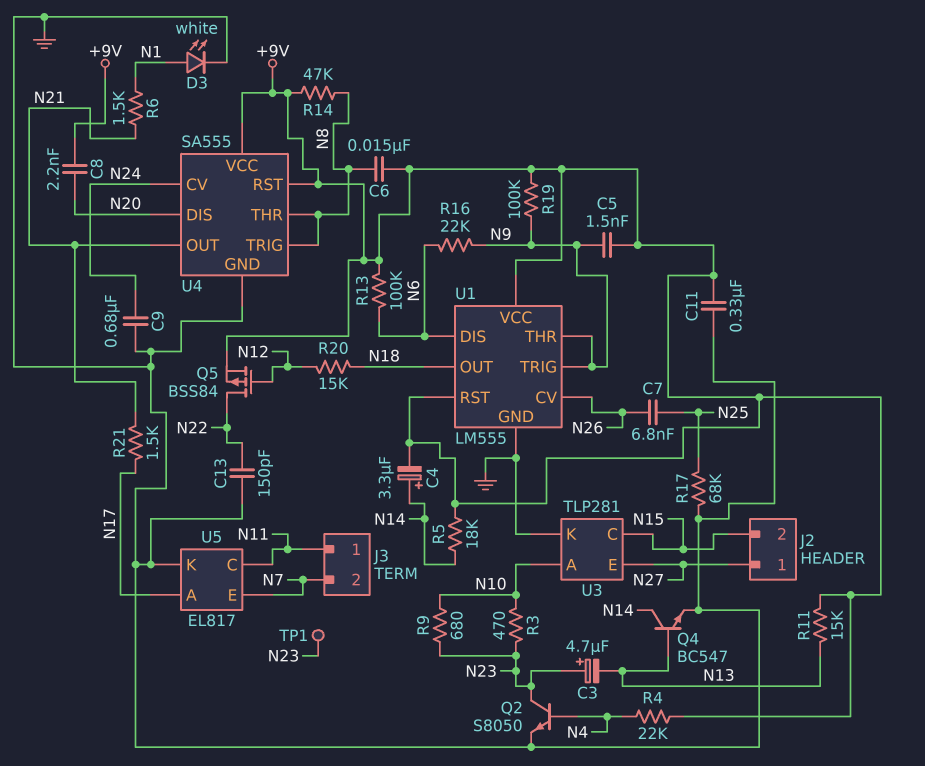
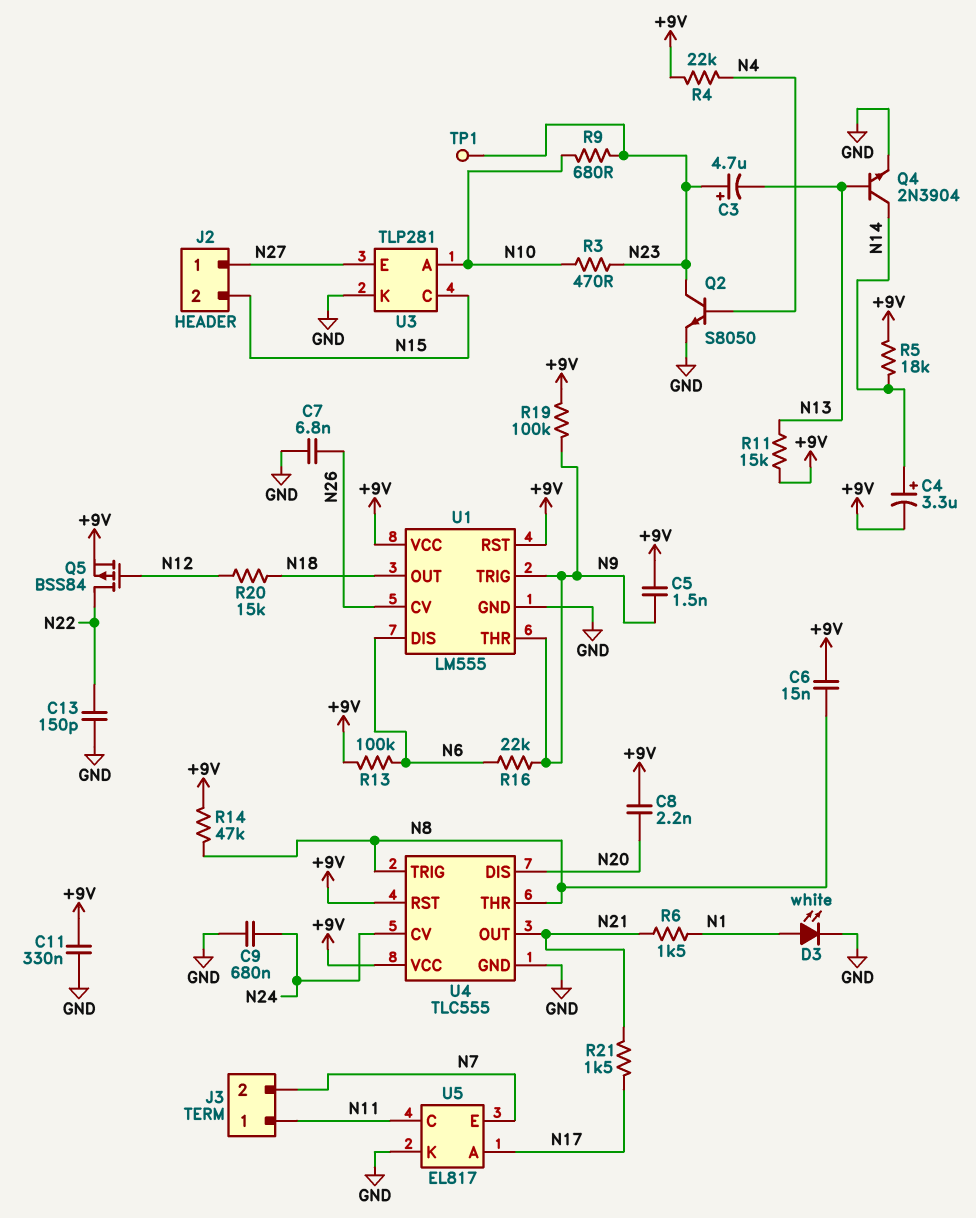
C7: 6.8nF (N25, N26) -> 6.8nF (GND, N26)
Q4: NPN BC547 (B N13, C N14, E GND) -> NPN 2N3904 (B N13, C N14, E GND)
R17: 68k (GND, N25) -> none
U4: SA555 -> TLC555

